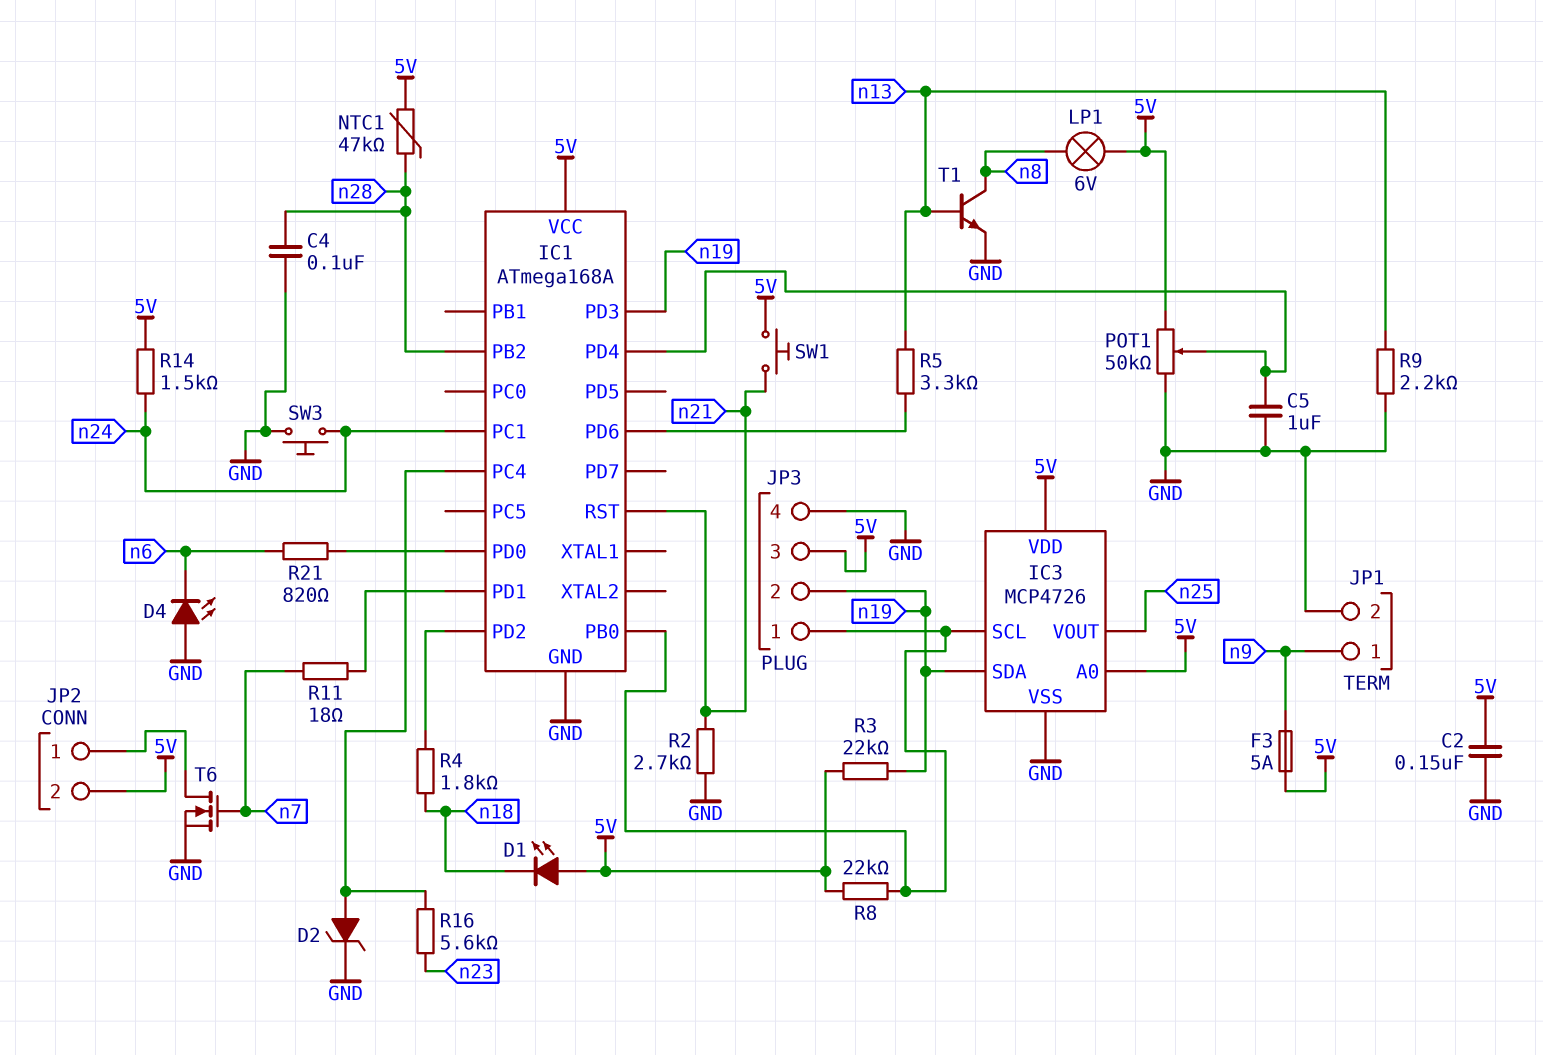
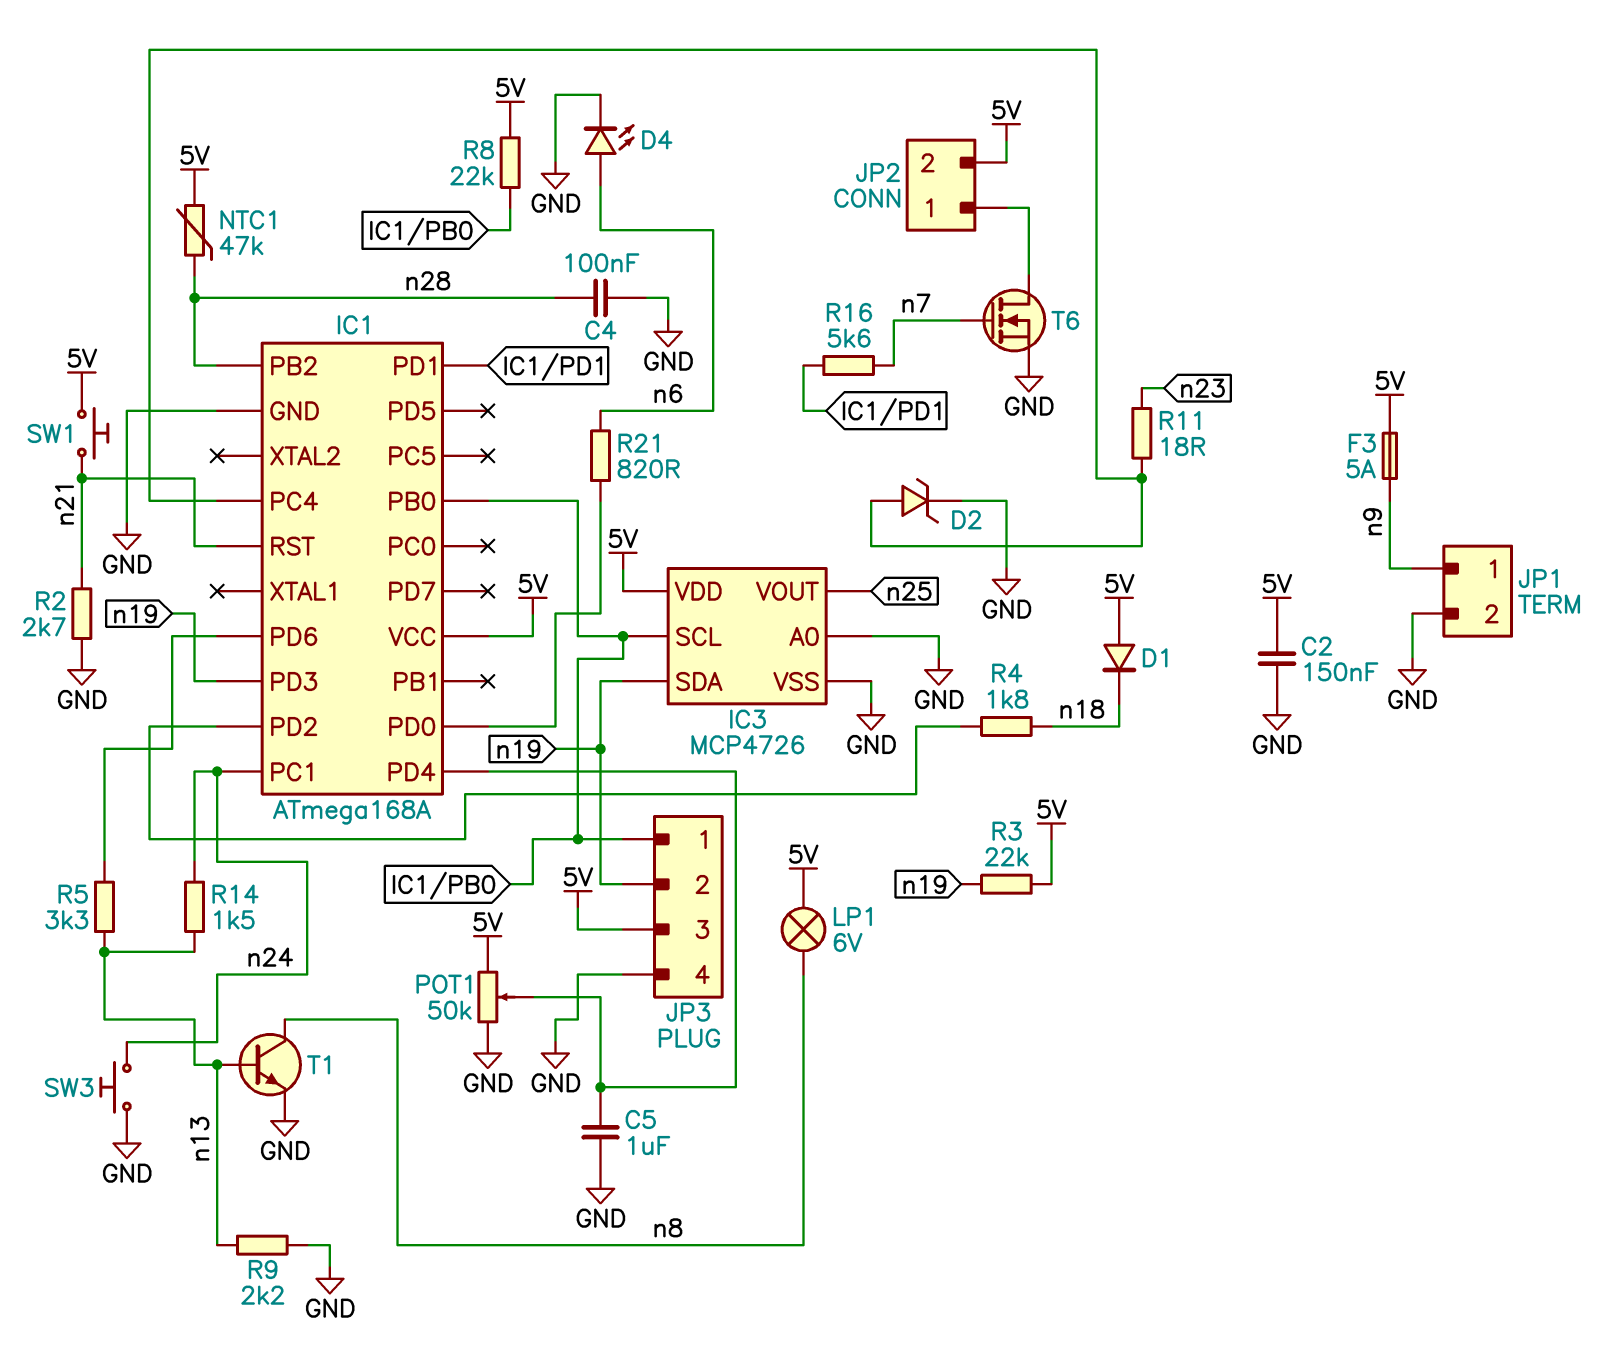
D1: LED (A 5V, K n18) -> diode (A 5V, K n18)
D4: LED (A GND, K n6) -> LED (A n6, K GND)
IC3 pin A0: 5V -> GND
R11: 18 (IC1/PD1, n7) -> 18 (IC1/PC4, n23)
R14: 1.5k (5V, n24) -> 1.5k (n13, n24)
R16: 5.6k (IC1/PC4, n23) -> 5.6k (IC1/PD1, n7)

